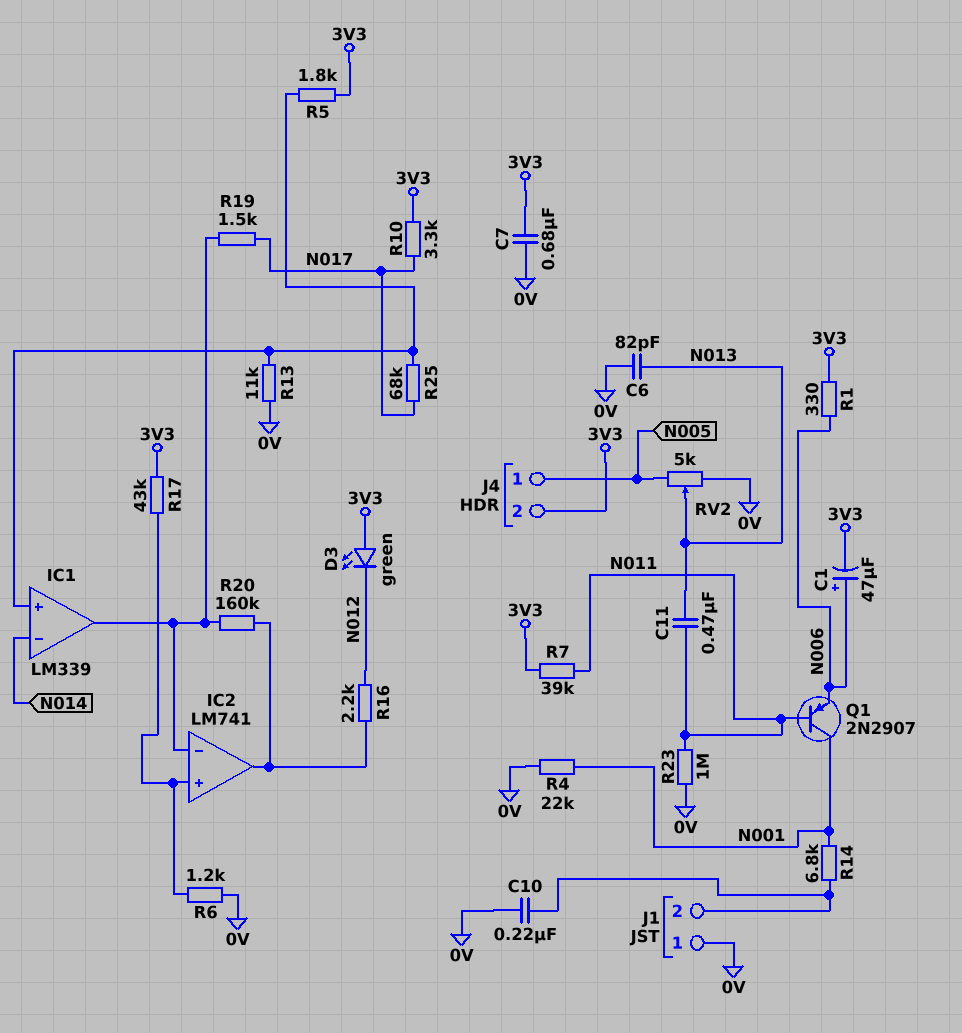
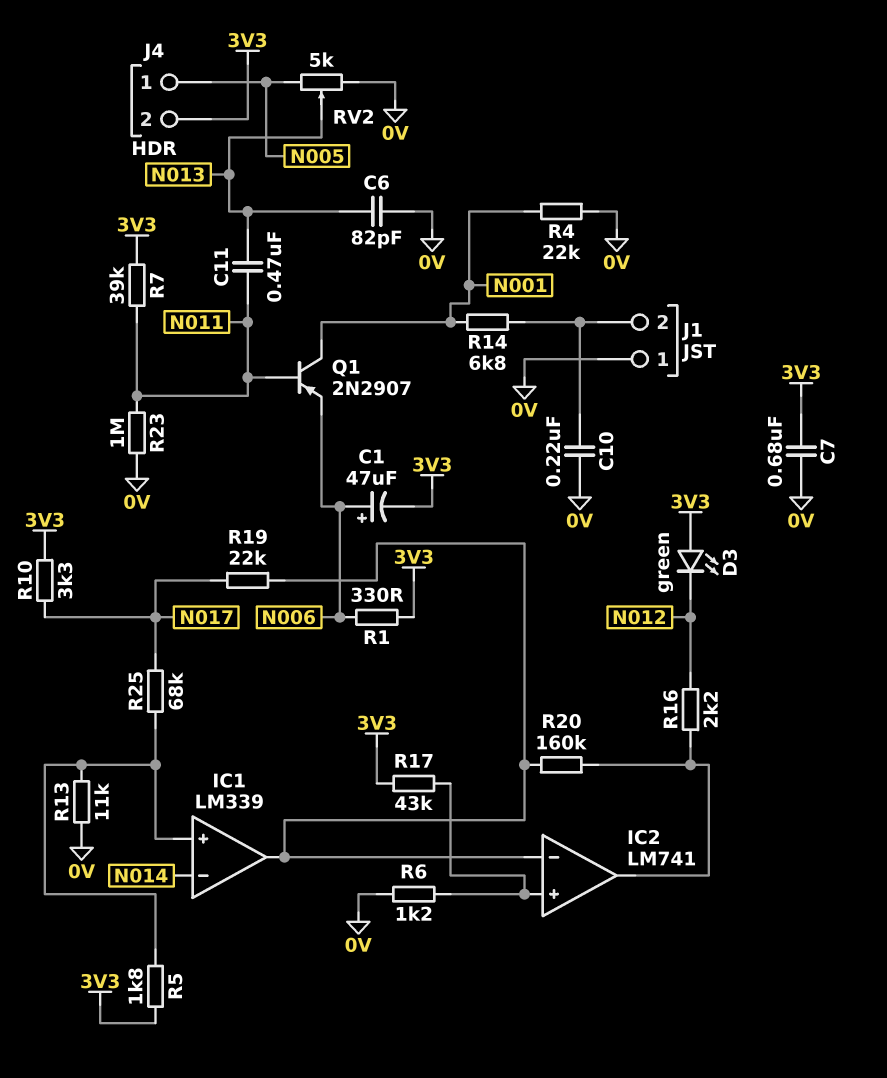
R19: 1.5k (IC1/out, N017) -> 22k (IC1/out, N017)

